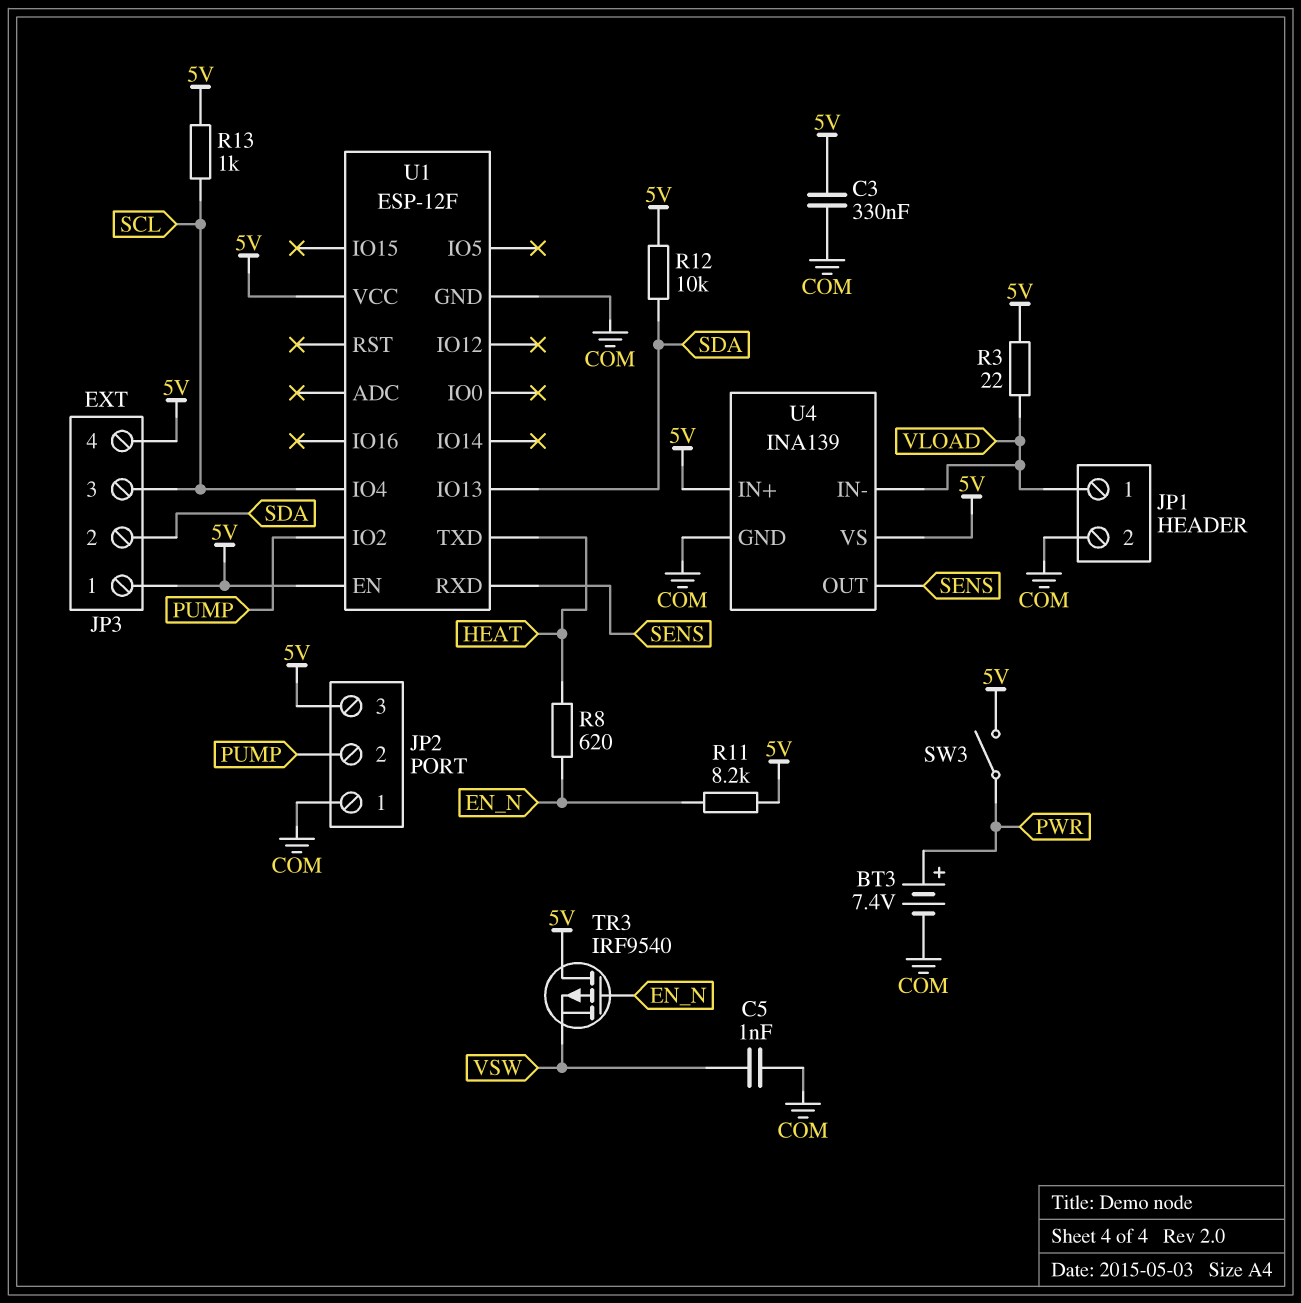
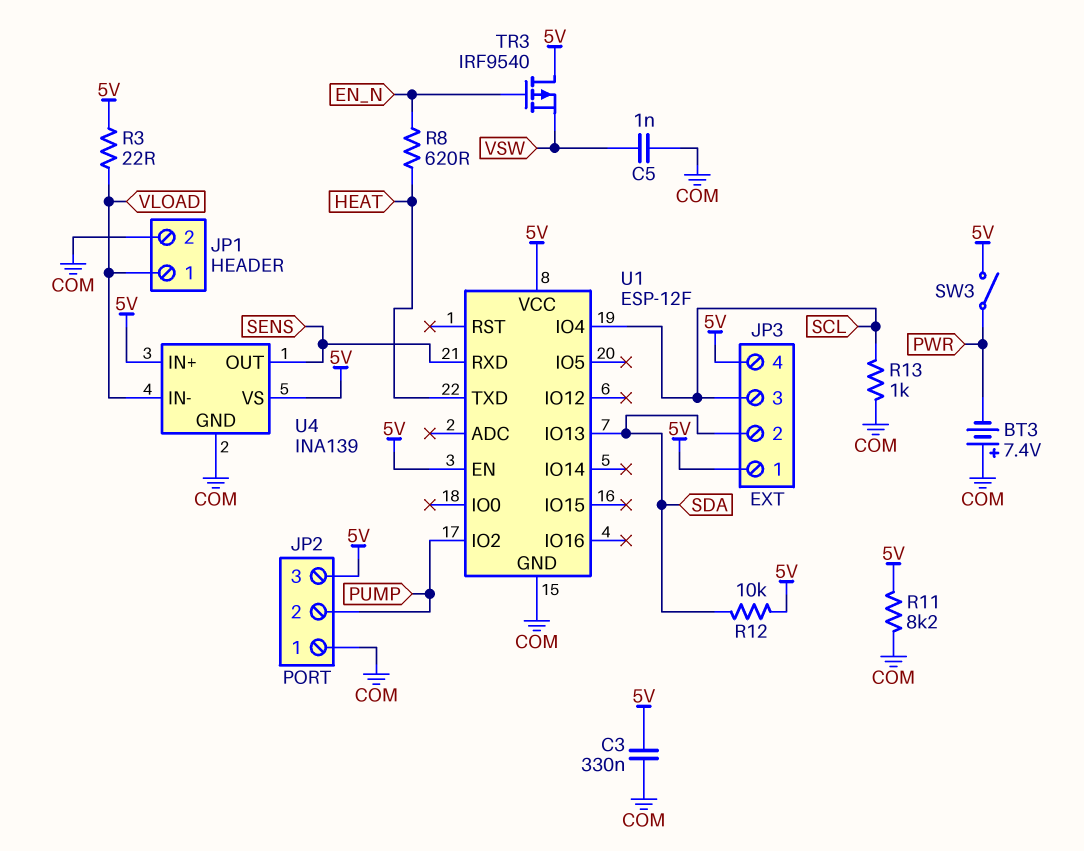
BT3: 7.4V (plus PWR, minus COM) -> 7.4V (plus COM, minus PWR)
R11: 8.2k (5V, EN_N) -> 8.2k (5V, COM)
R13: 1k (5V, SCL) -> 1k (COM, SCL)

